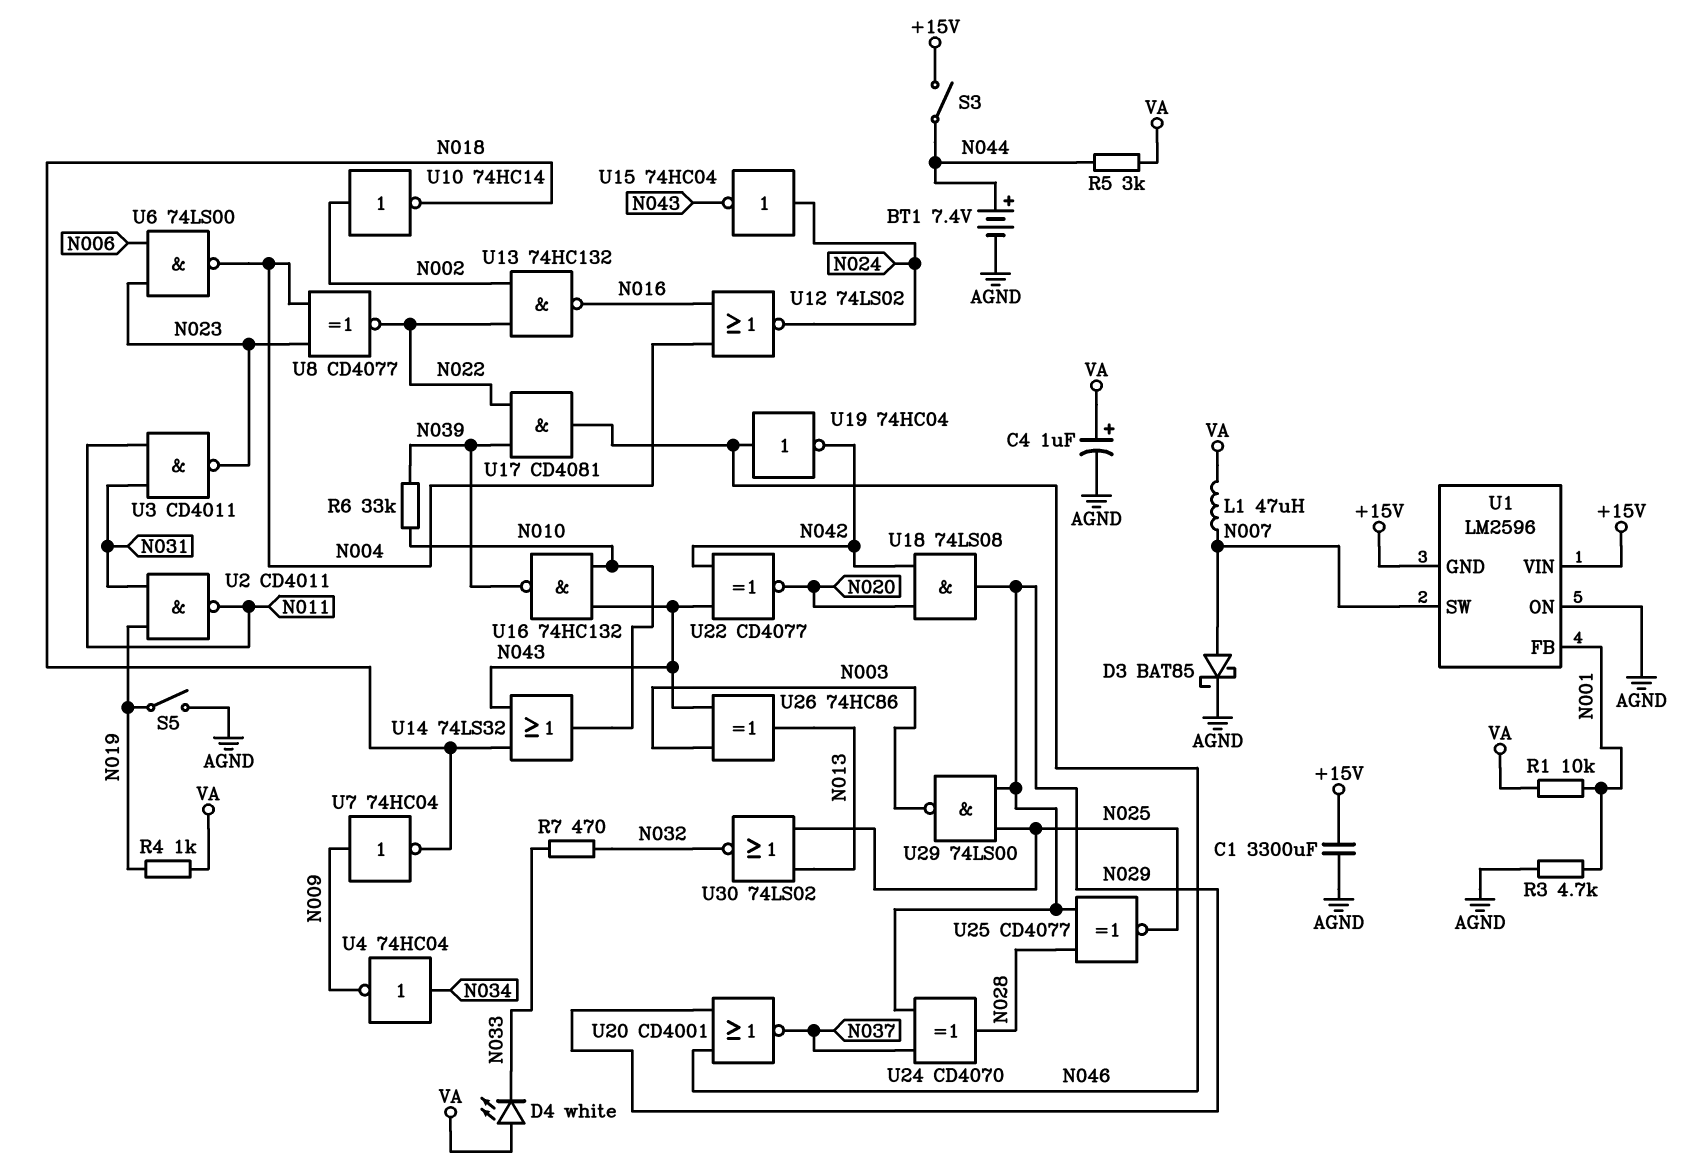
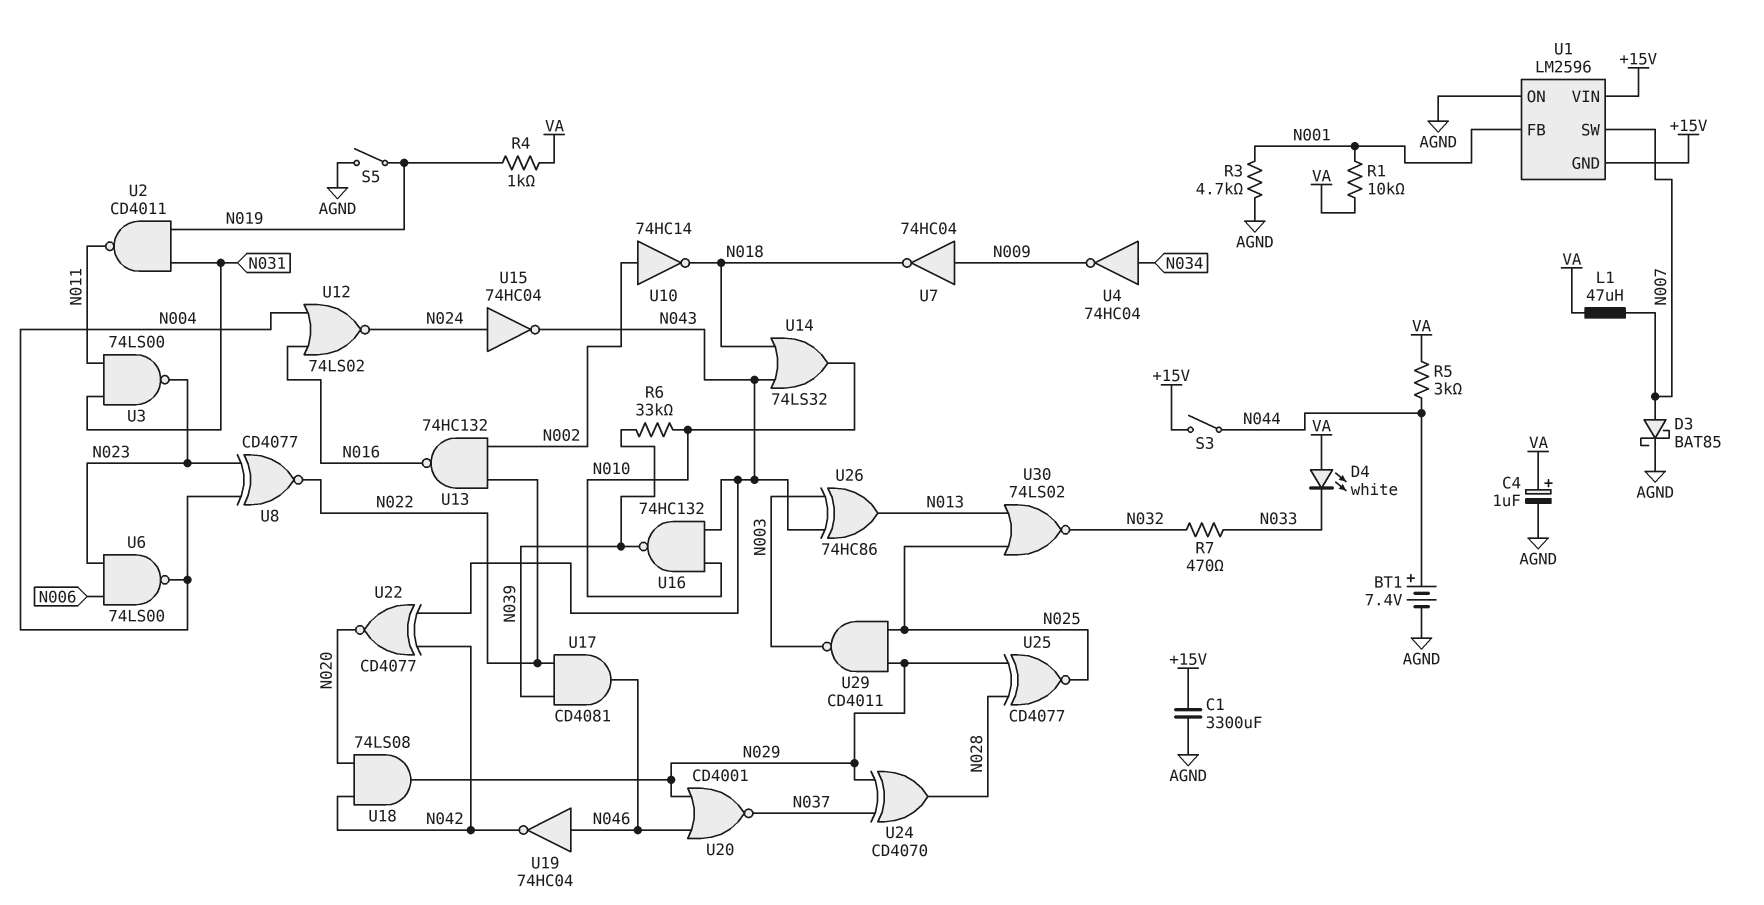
U3: NAND CD4011 (in N011, in N031, out N023) -> NAND 74LS00 (in N011, in N031, out N023)
U29: NAND 74LS00 (in N025, in N029, out N003) -> NAND CD4011 (in N025, in N029, out N003)

